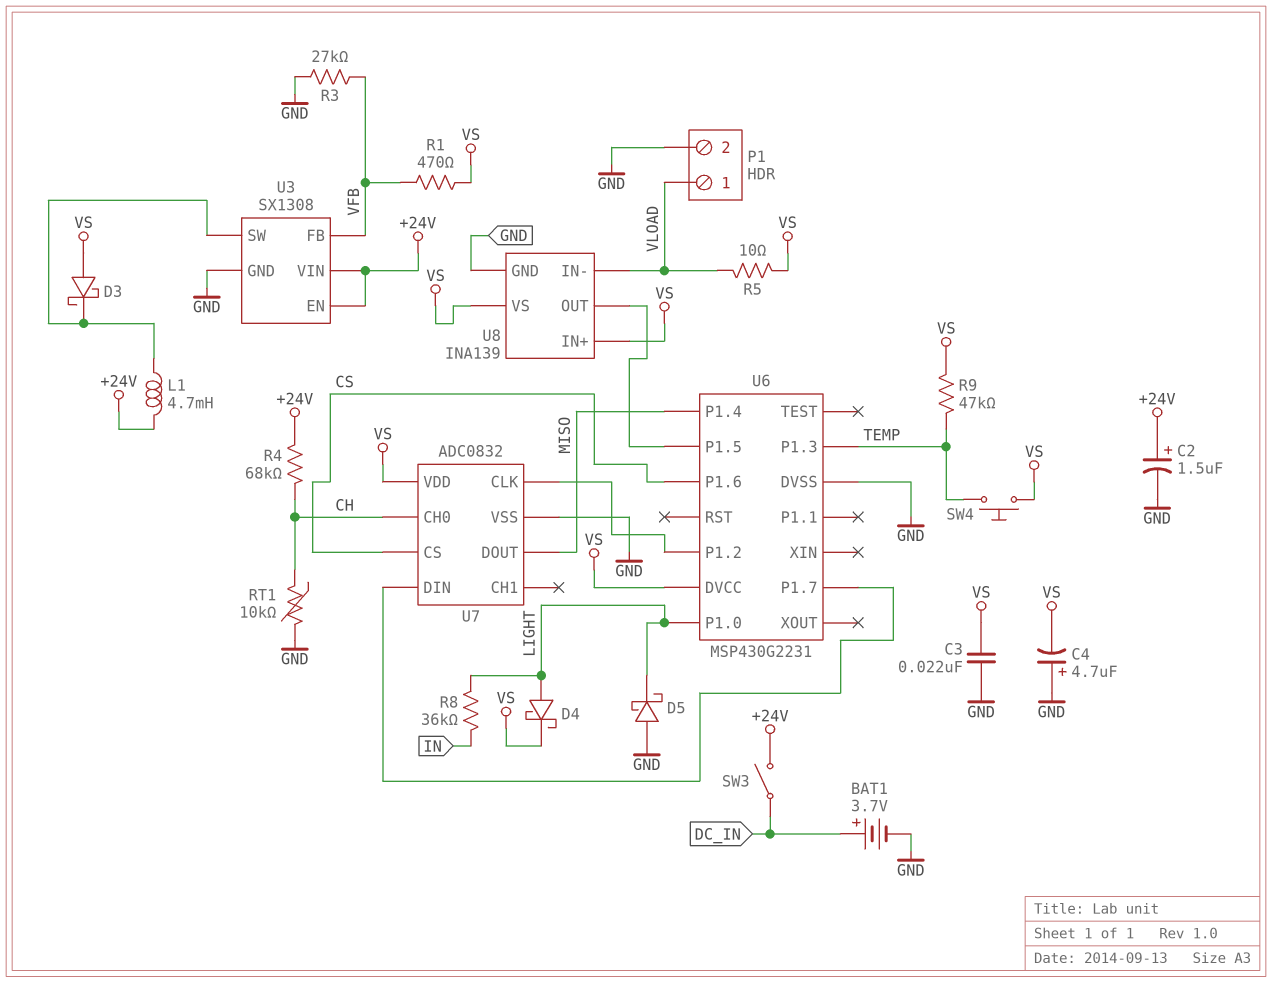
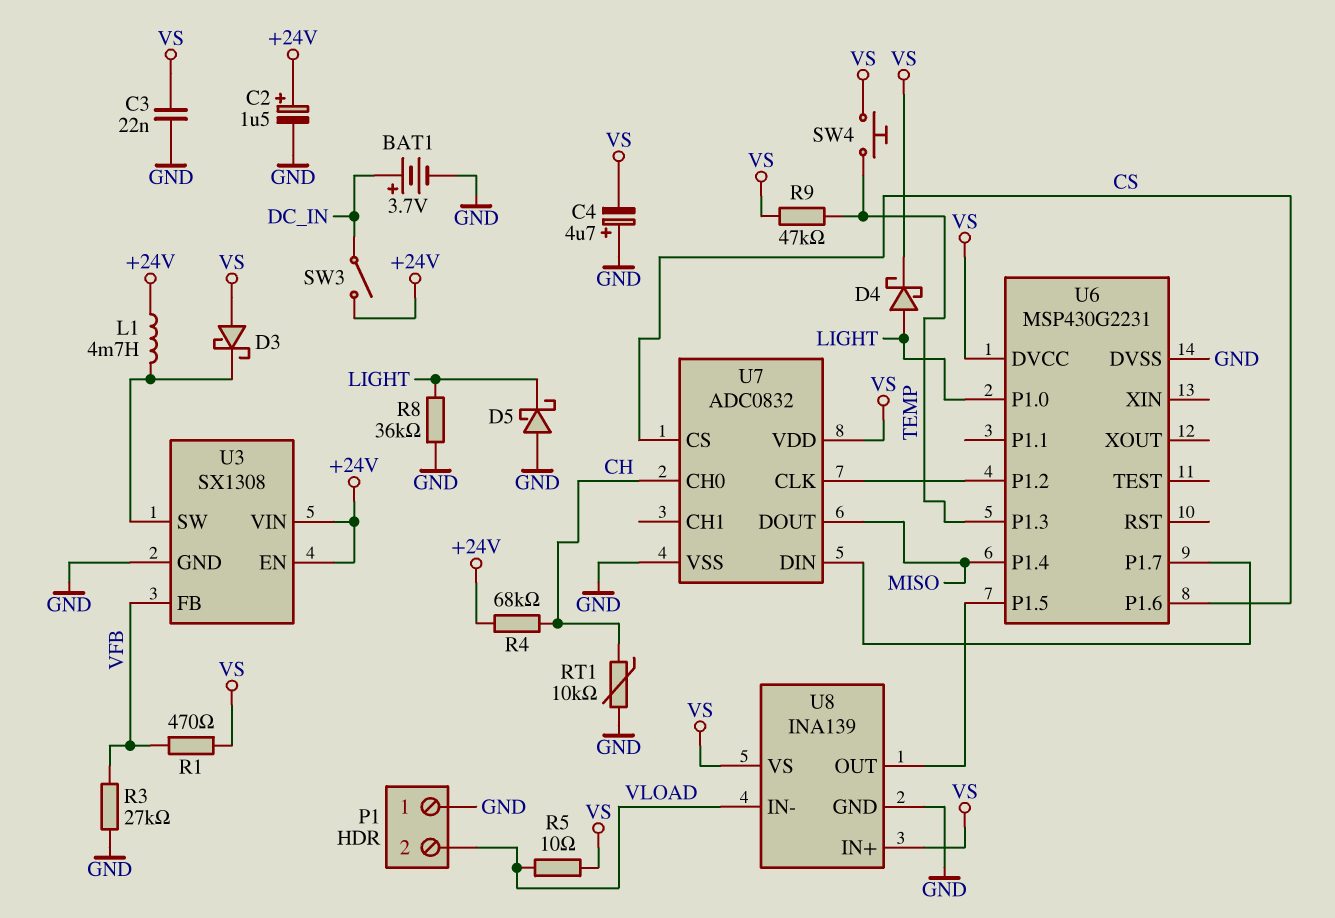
P1 pin 1: VLOAD -> GND
P1 pin 2: GND -> VLOAD
R8: 36k (IN, LIGHT) -> 36k (GND, LIGHT)

